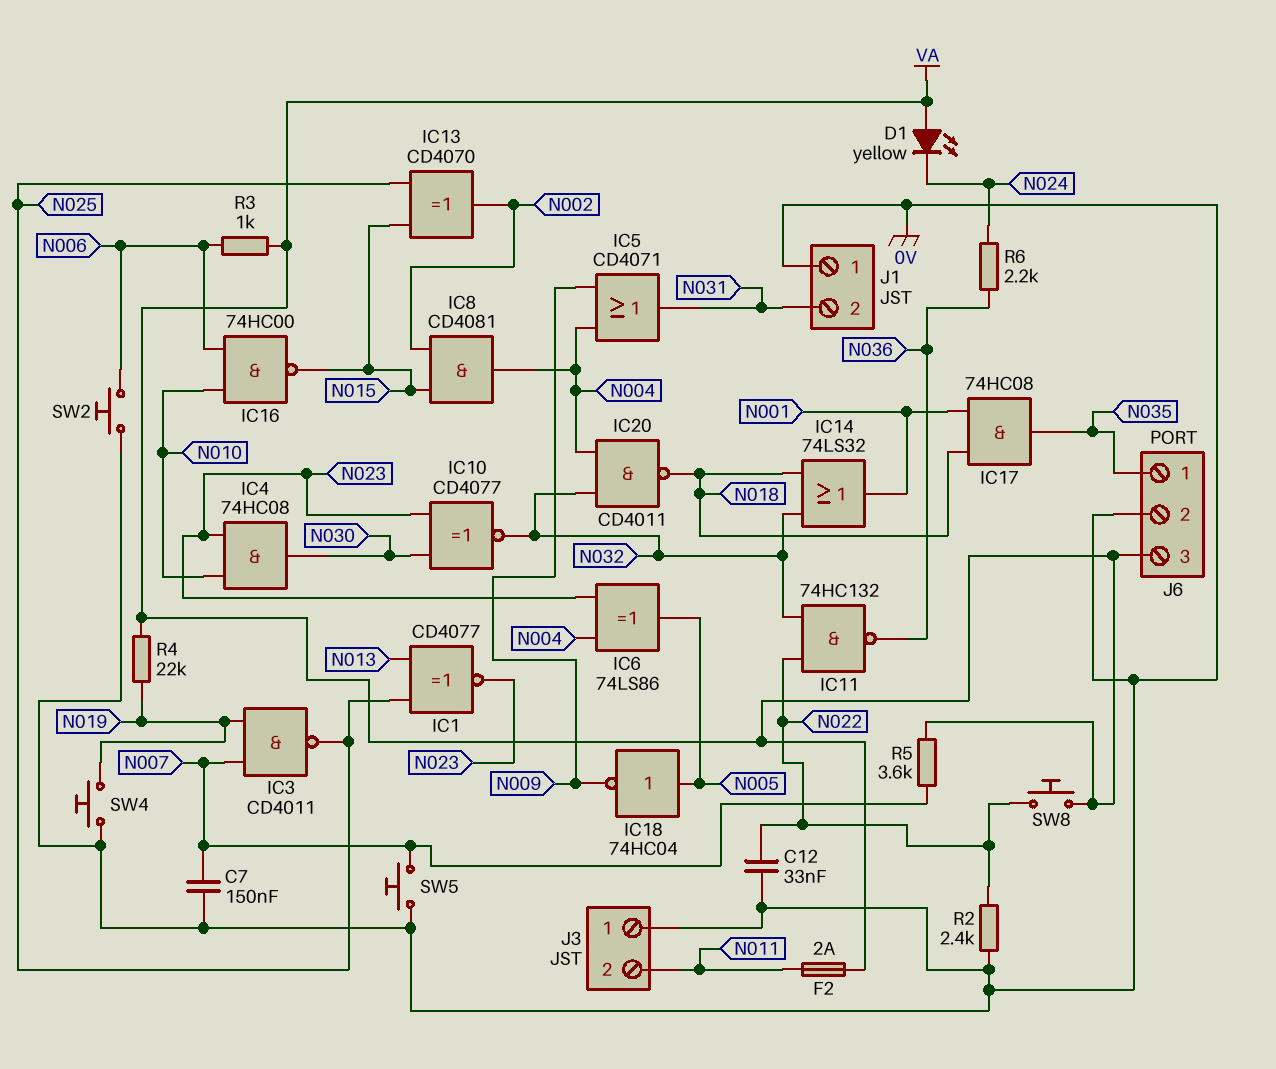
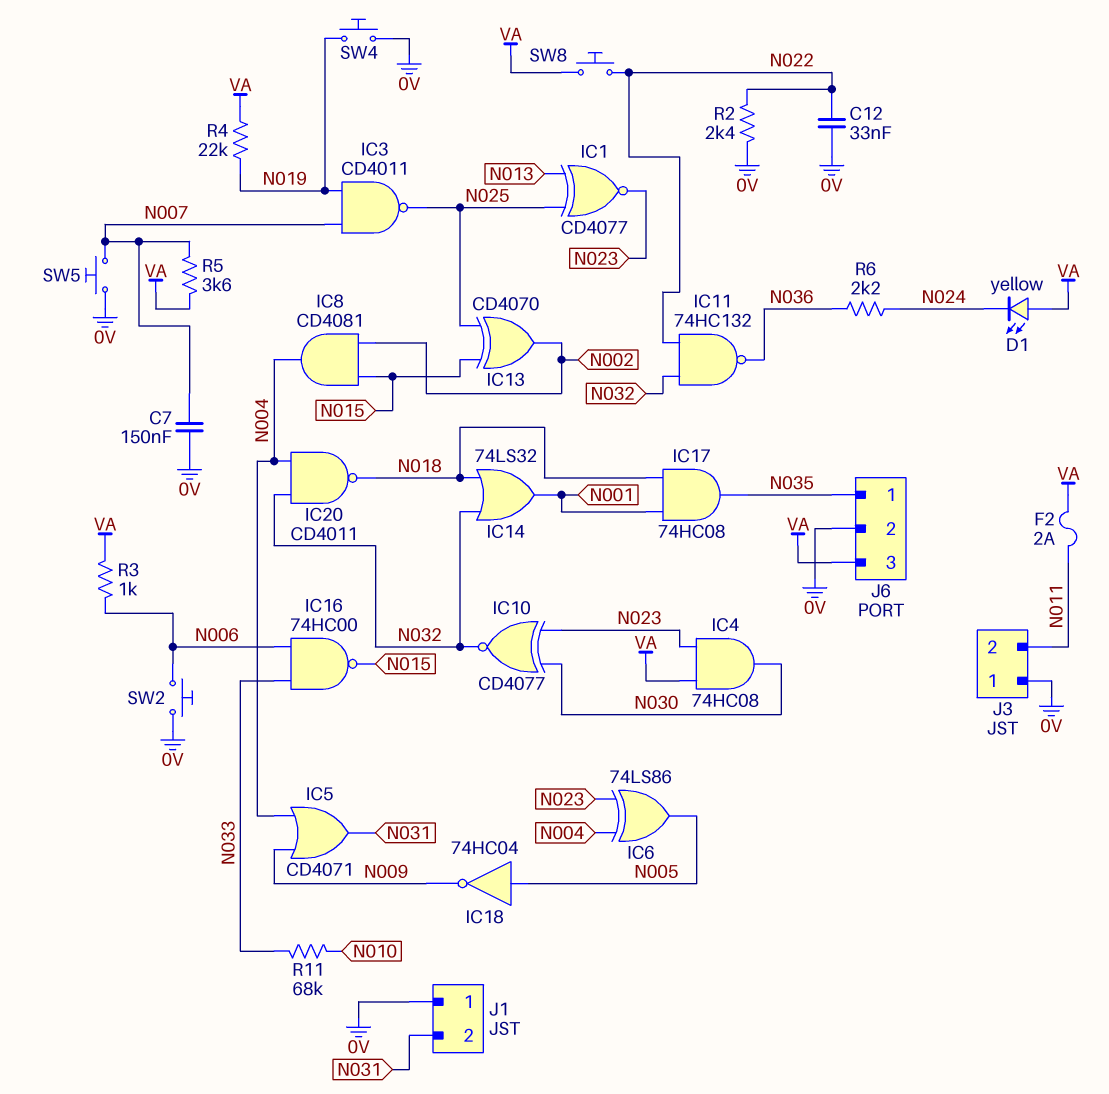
IC4: AND 74HC08 (in N010, in N023, out N030) -> AND 74HC08 (in N023, in VA, out N030)
IC16: NAND 74HC00 (in N006, in N010, out N015) -> NAND 74HC00 (in N006, in N033, out N015)
R11: none -> 68k (N010, N033)

